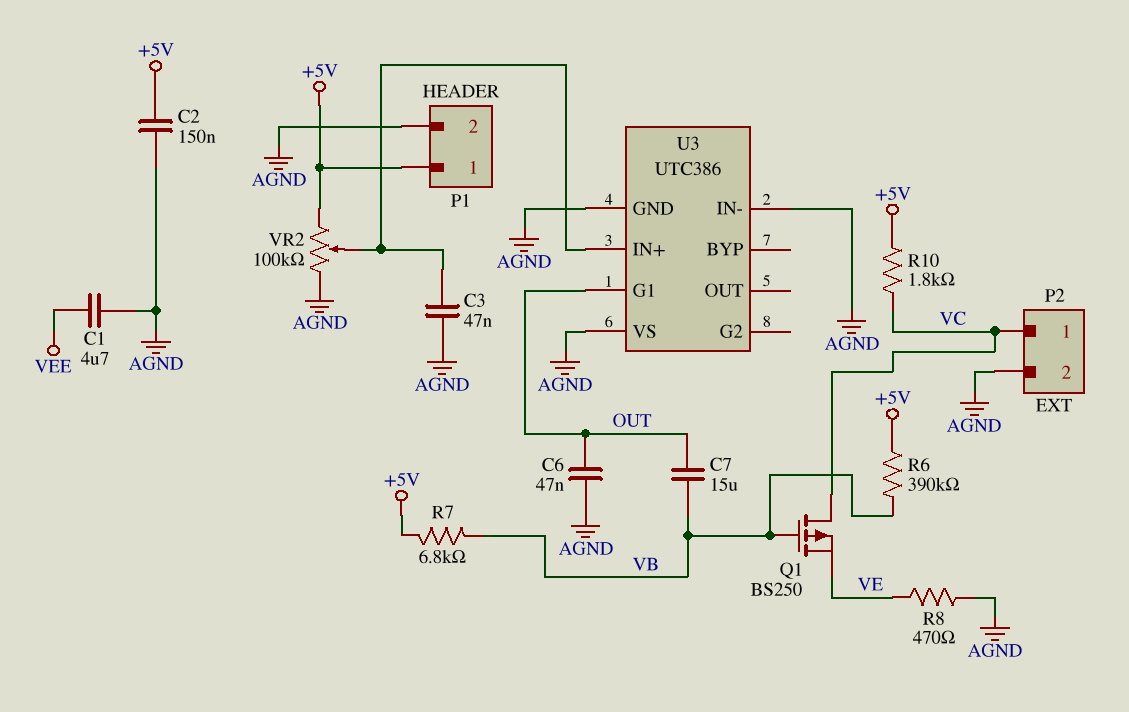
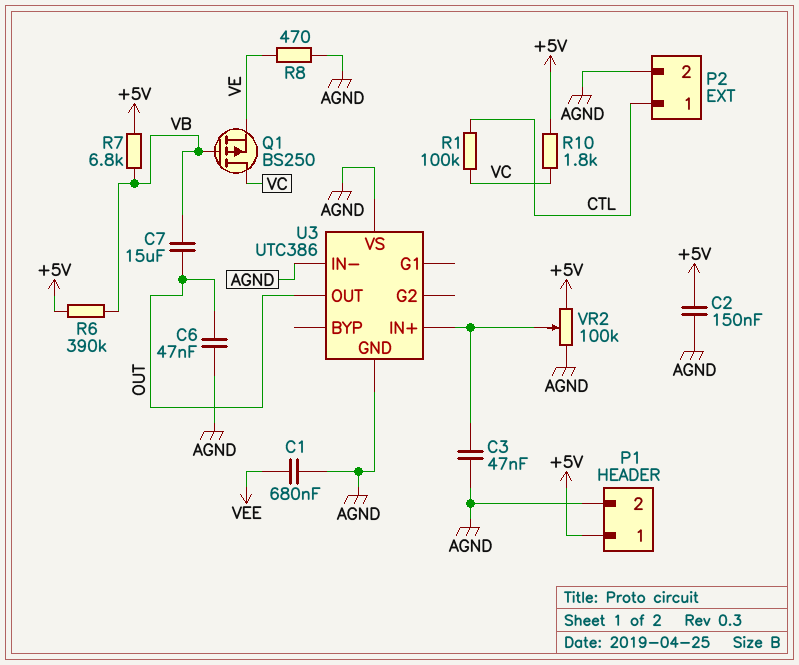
C1: 4.7uF (AGND, VEE) -> 680nF (AGND, VEE)
P2 pin 1: VC -> CTL
R1: none -> 100k (CTL, VC)
U3 pin G1: OUT -> none
U3 pin OUT: none -> OUT

